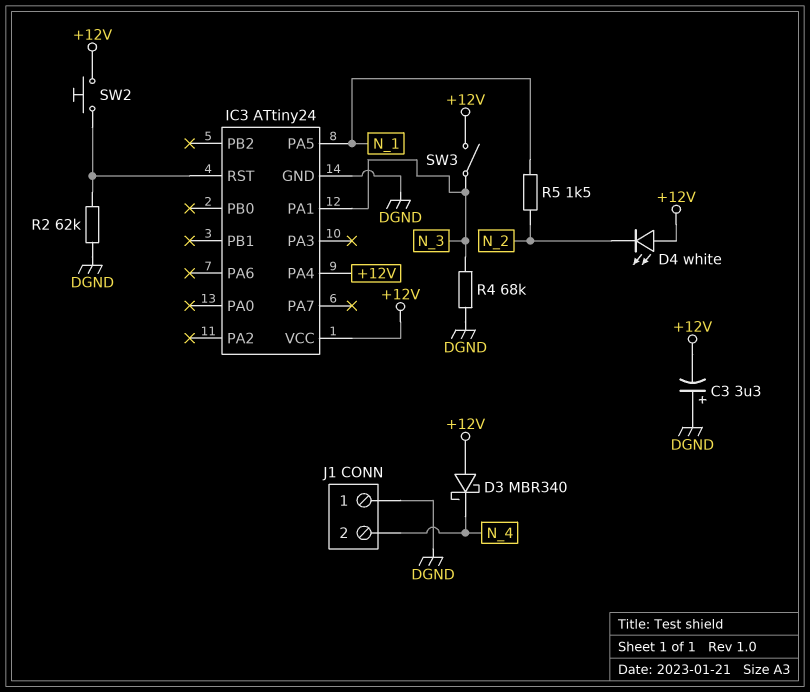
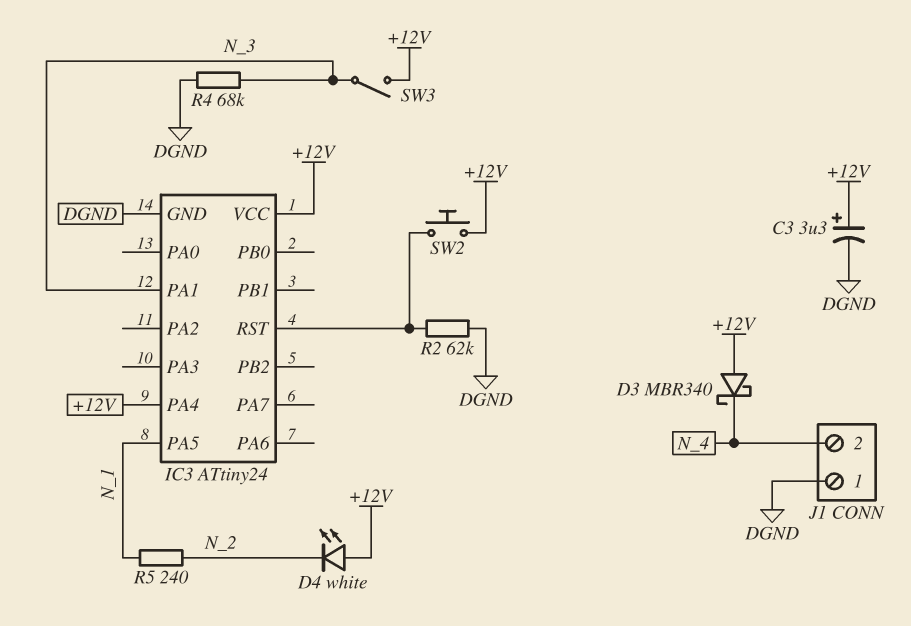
C3: 3.3uF (plus DGND, minus +12V) -> 3.3uF (plus +12V, minus DGND)
R5: 1.5k (N_1, N_2) -> 240 (N_1, N_2)

